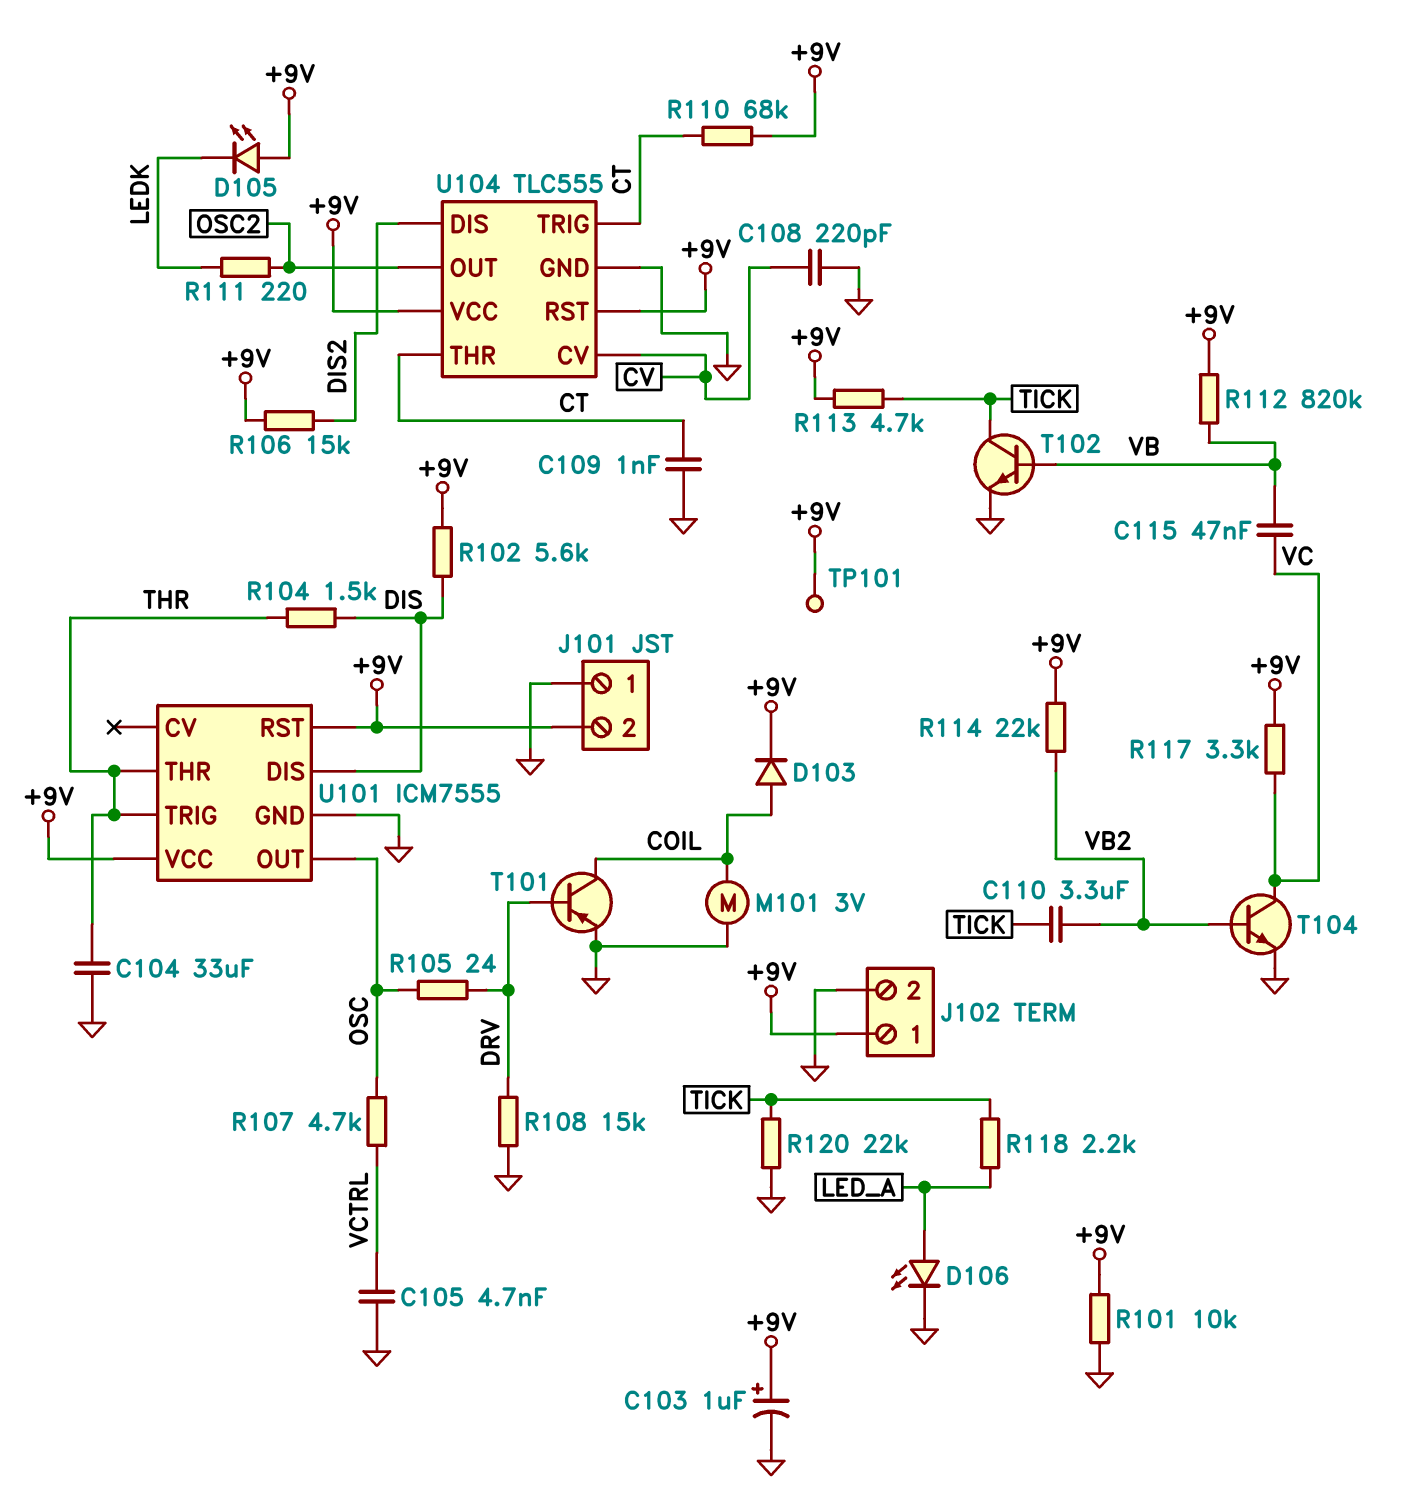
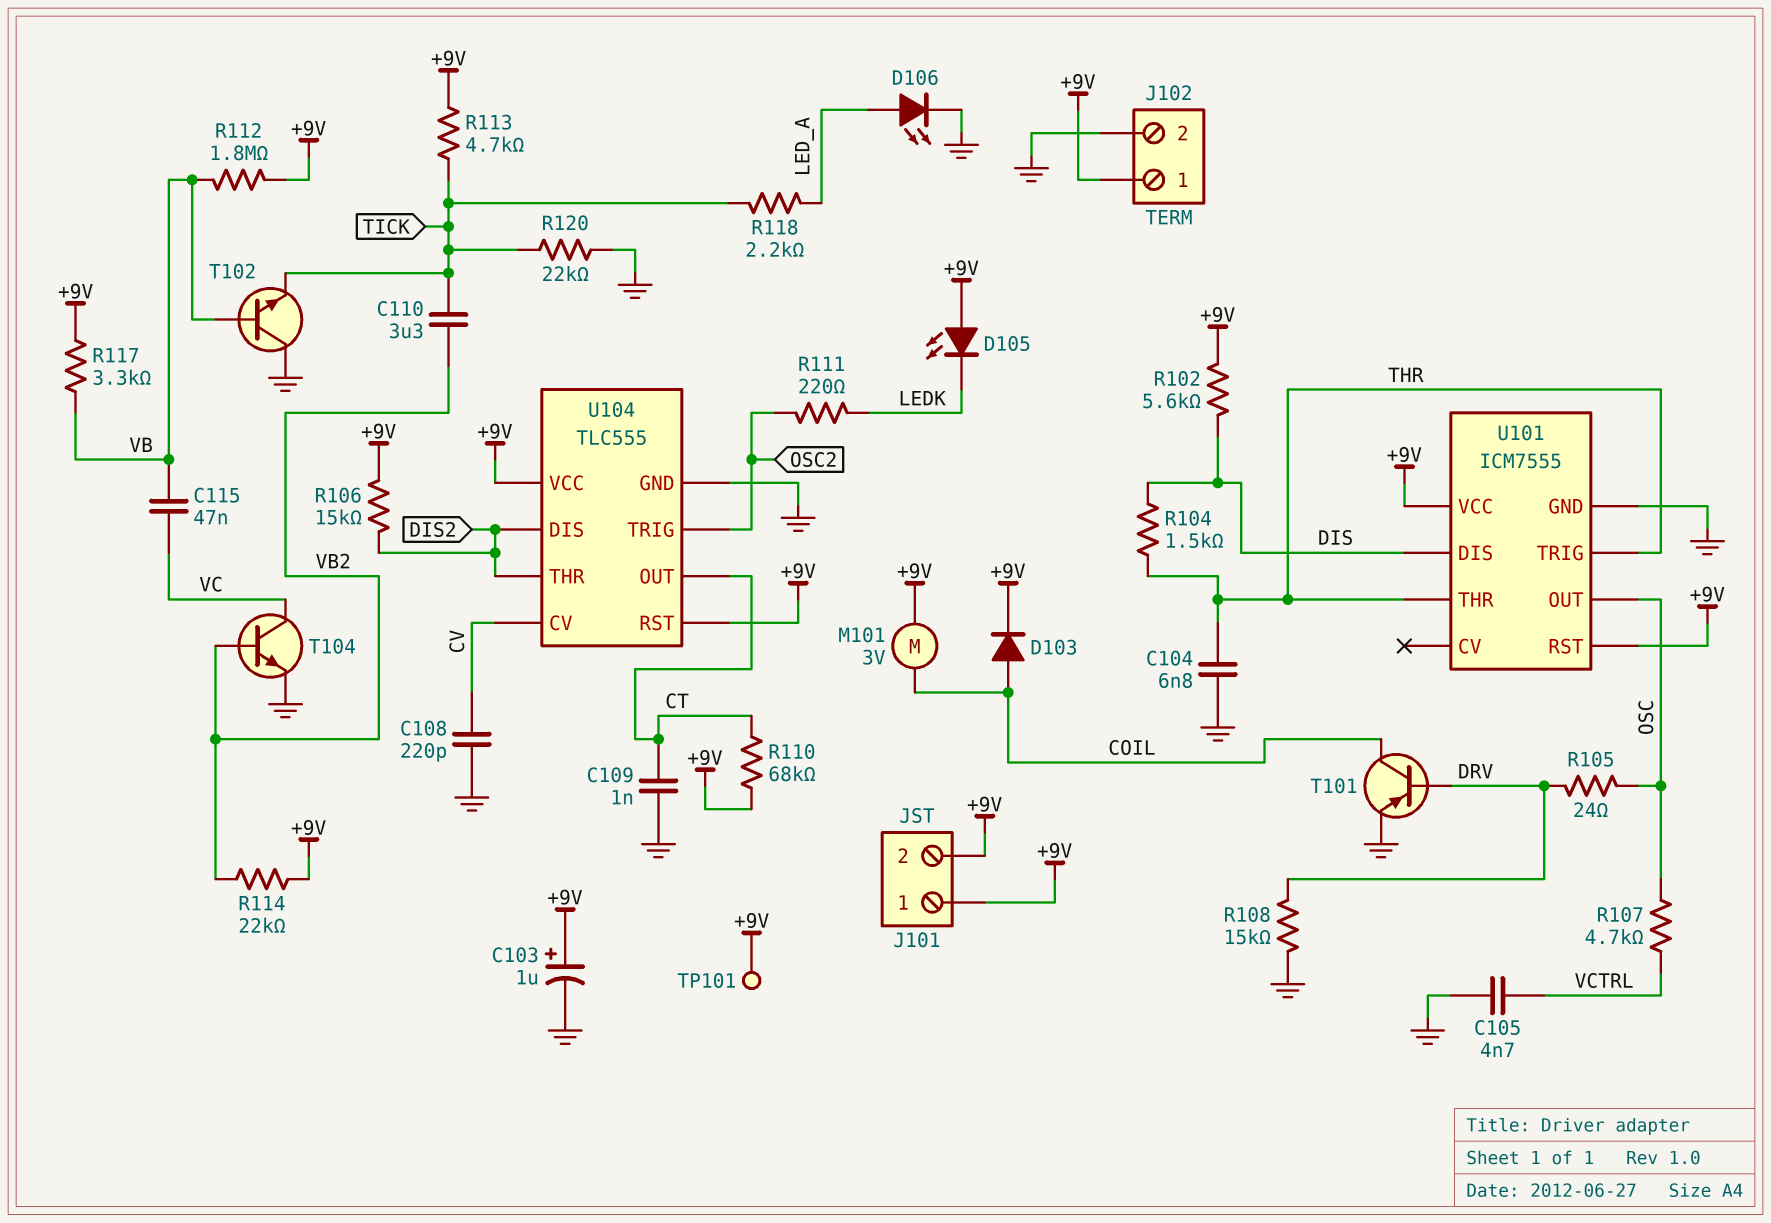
C104: 33uF (GND, THR) -> 6.8nF (GND, THR)
J101 pin 1: GND -> +9V
M101: motor 3V (COIL, GND) -> motor 3V (+9V, COIL)
R101: 10k (+9V, GND) -> none
R112: 820k (+9V, VB) -> 1.8M (+9V, VB)
R117: 3.3k (+9V, VC) -> 3.3k (+9V, VB)
T102: NPN (B VB, C TICK, E GND) -> NPN (B VB, C GND, E TICK)
U104 pin OUT: OSC2 -> CT
U104 pin THR: CT -> DIS2
U104 pin TRIG: CT -> OSC2

